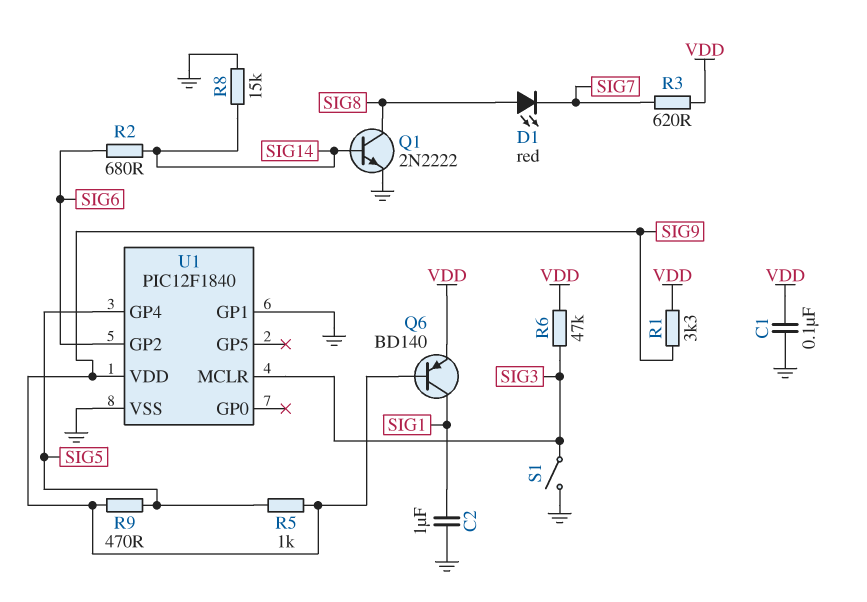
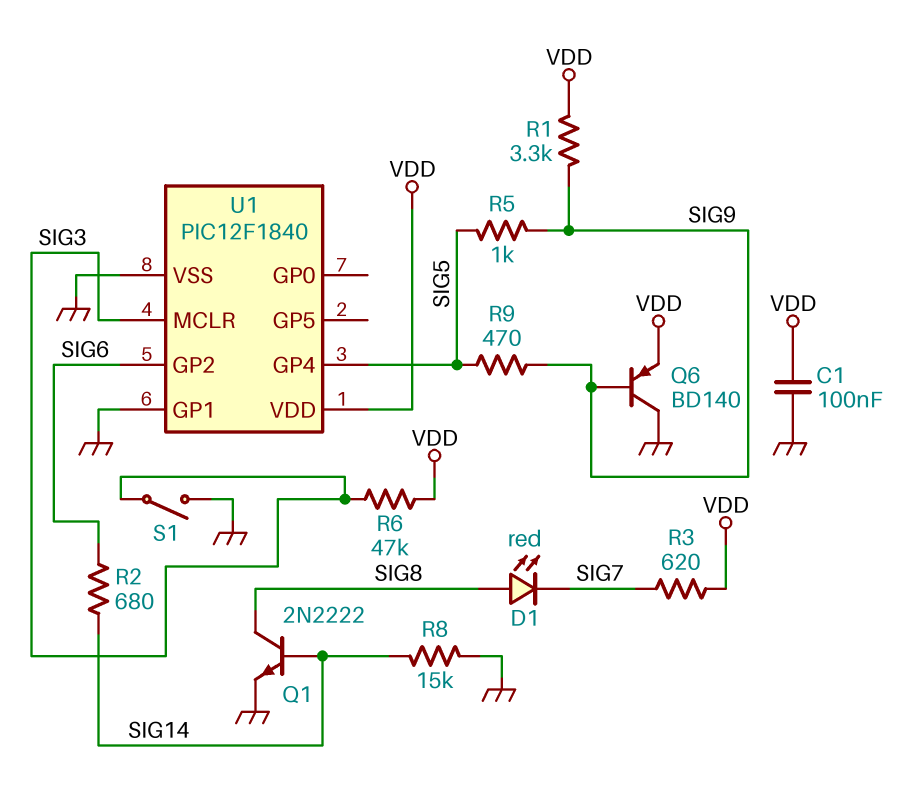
C2: 1uF (GND, SIG1) -> none
Q6: PNP BD140 (B SIG9, C SIG1, E VDD) -> PNP BD140 (B SIG9, C GND, E VDD)
U1 pin VDD: SIG9 -> VDD

